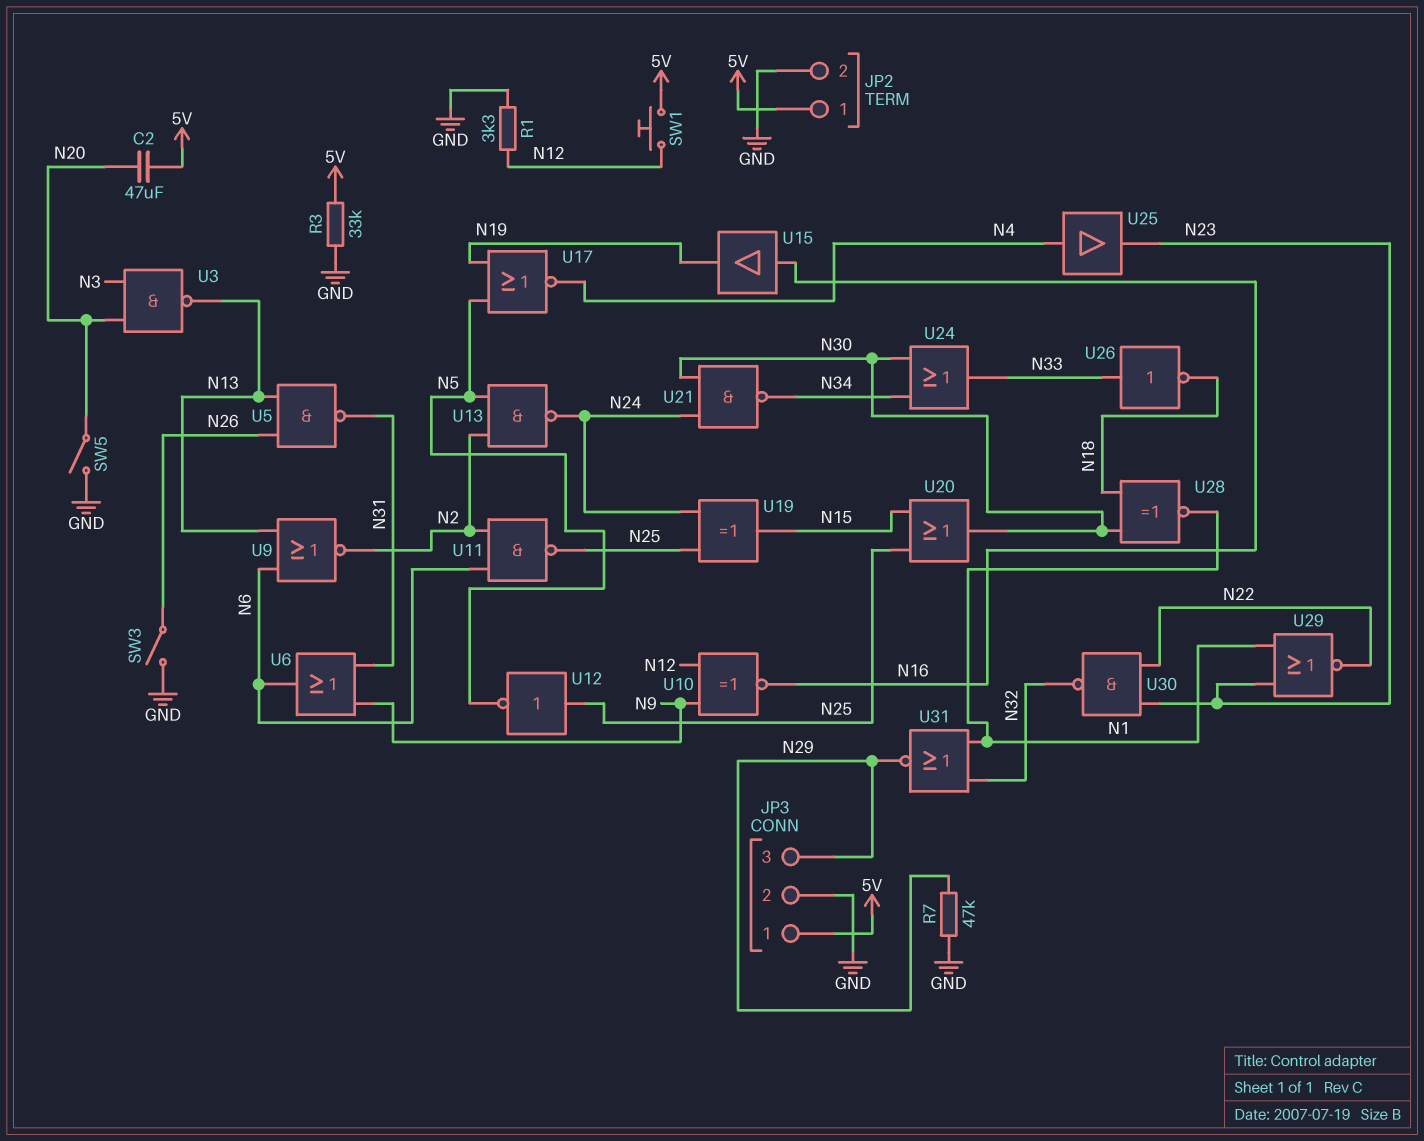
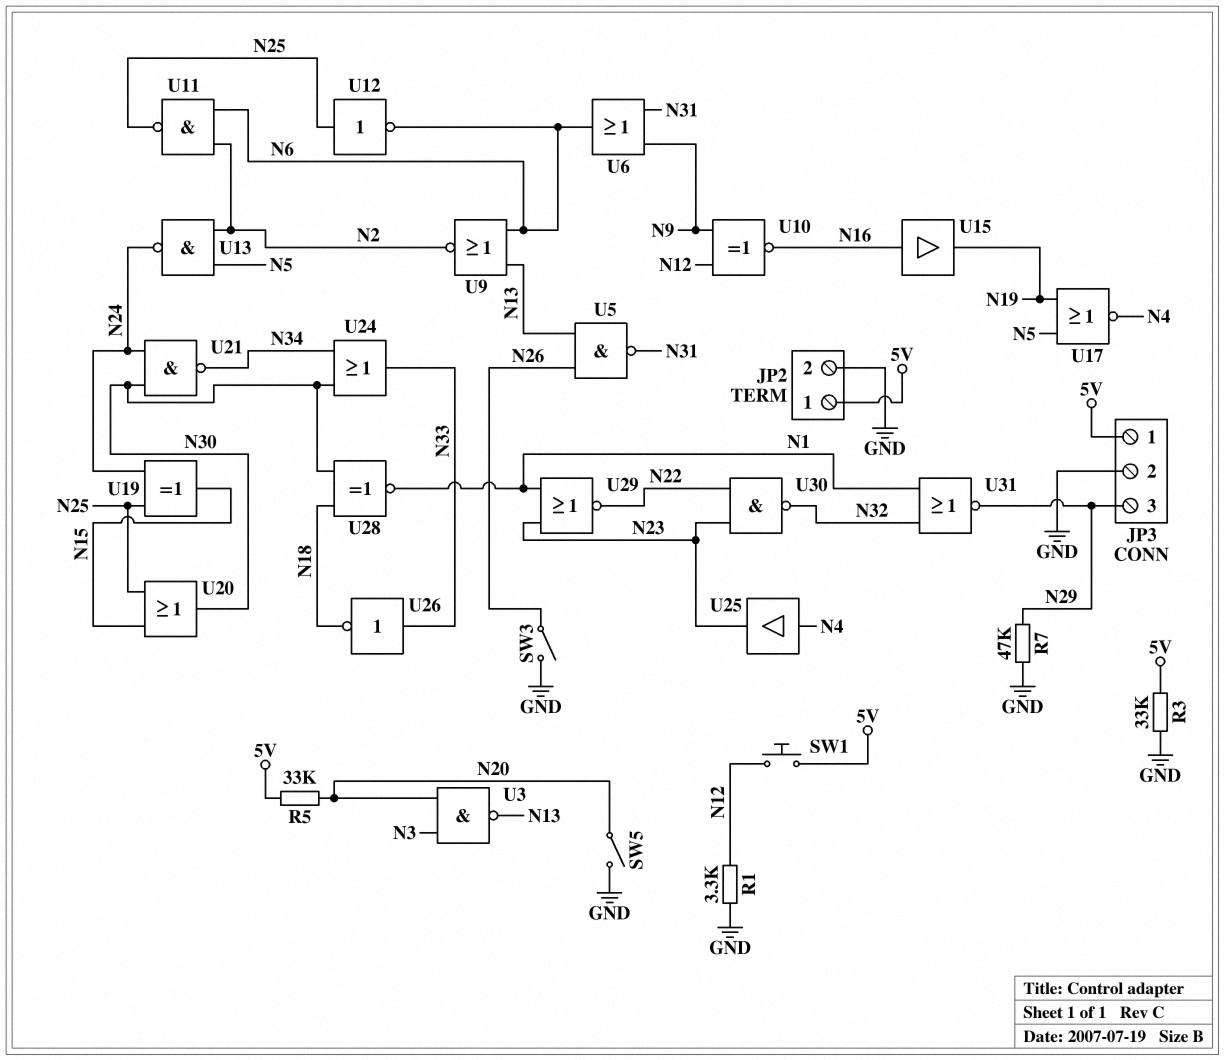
C2: 47uF (5V, N20) -> none
R5: none -> 33k (5V, N20)
U12: NOT (in N25, out N5) -> NOT (in N25, out N6)

